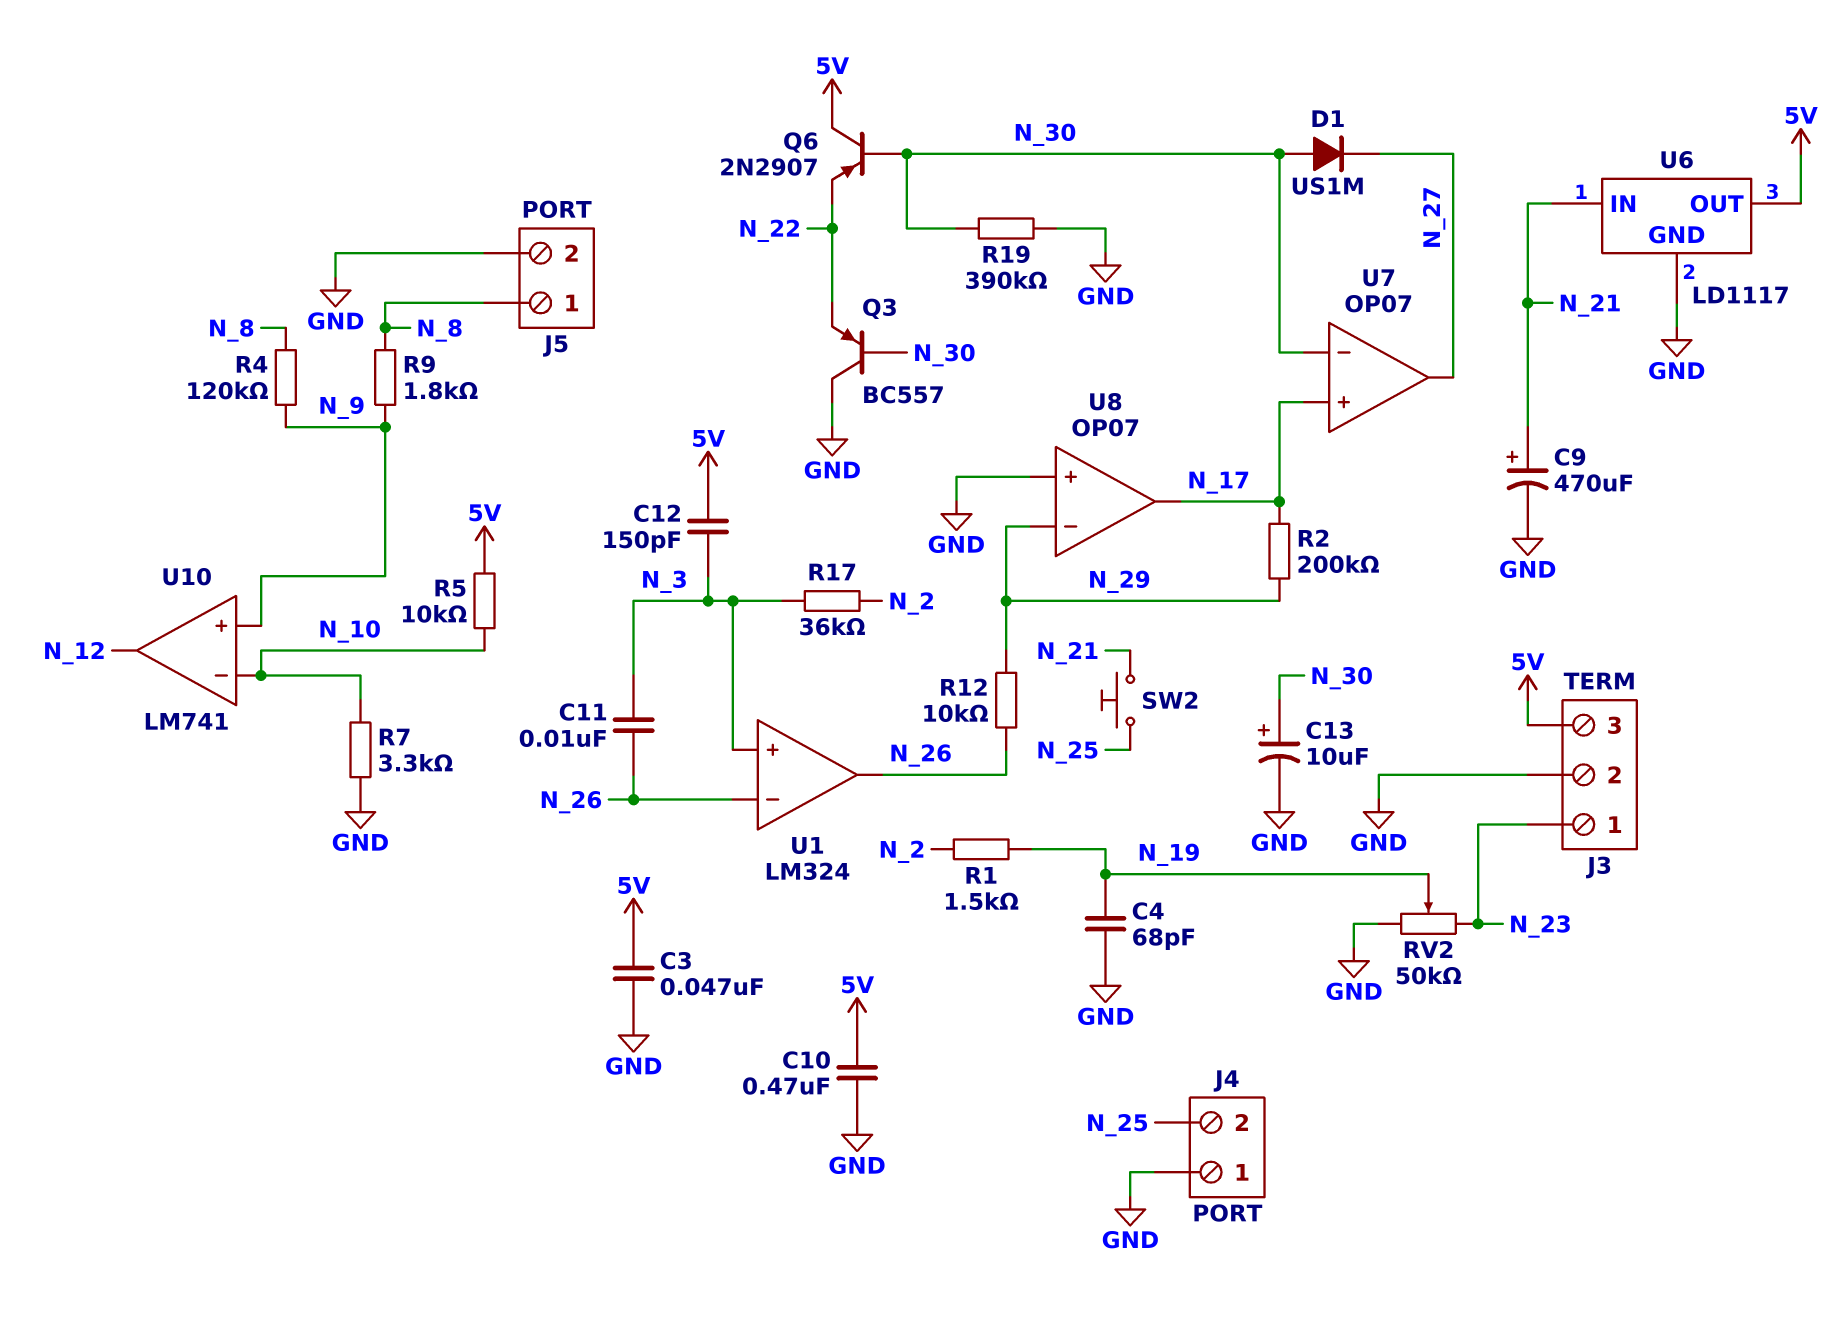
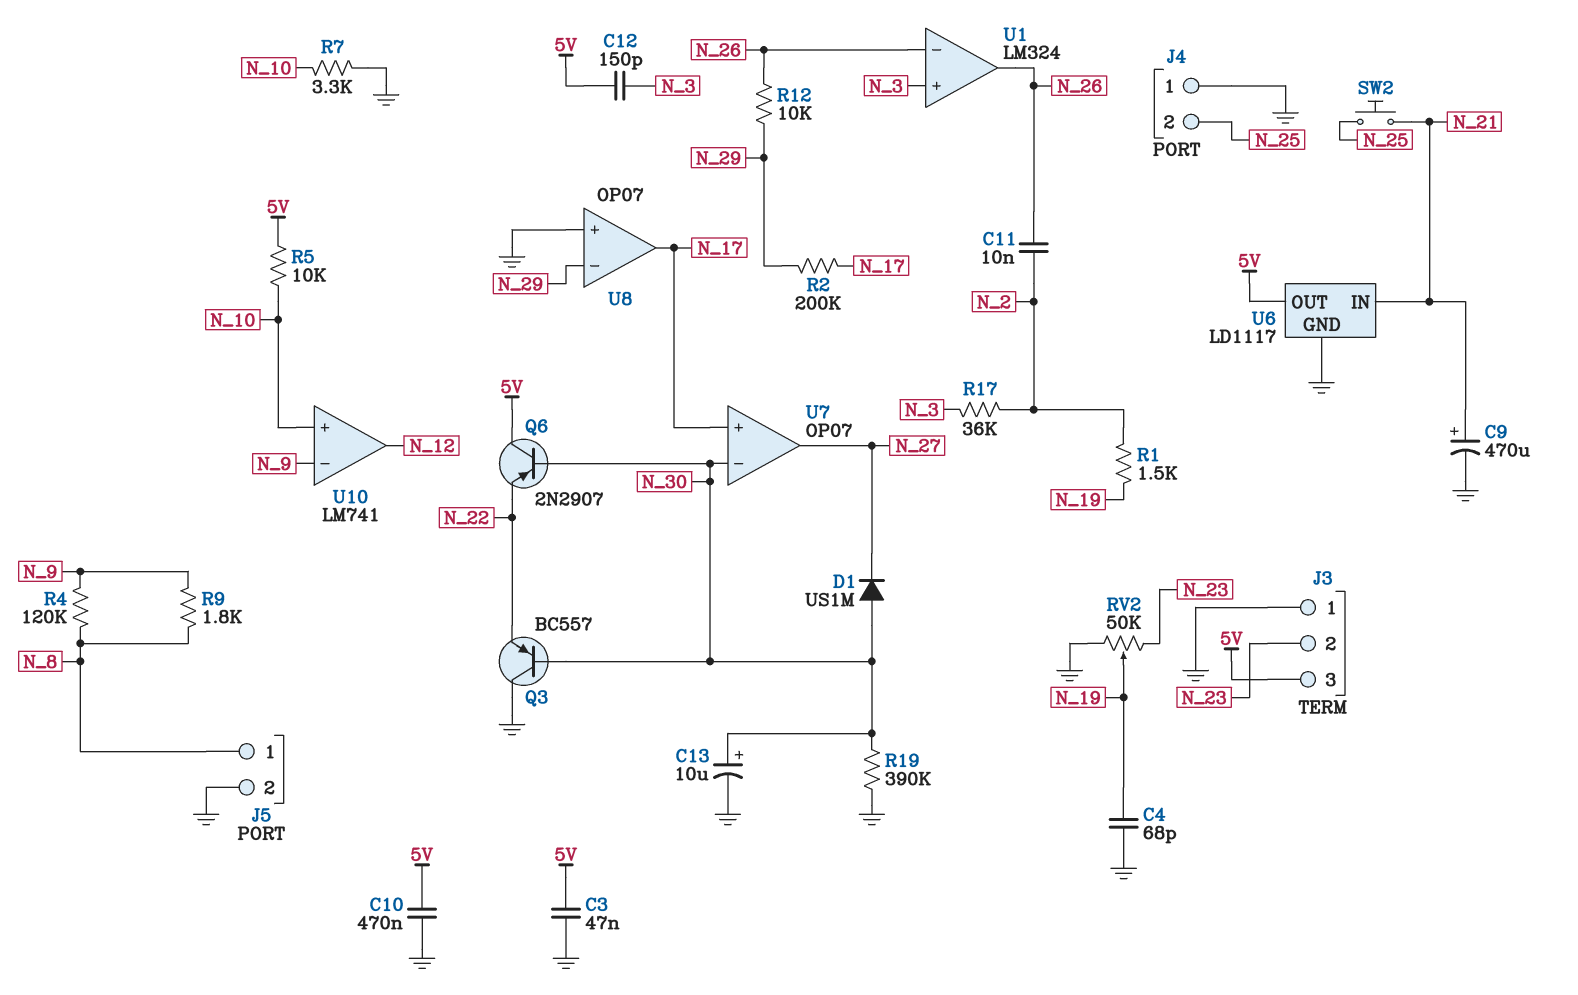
C11: 10nF (N_3, N_26) -> 10nF (N_2, N_26)
J3 pin 1: N_23 -> GND
J3 pin 2: GND -> N_23
U10 pin in+: N_9 -> N_10
U10 pin in-: N_10 -> N_9

